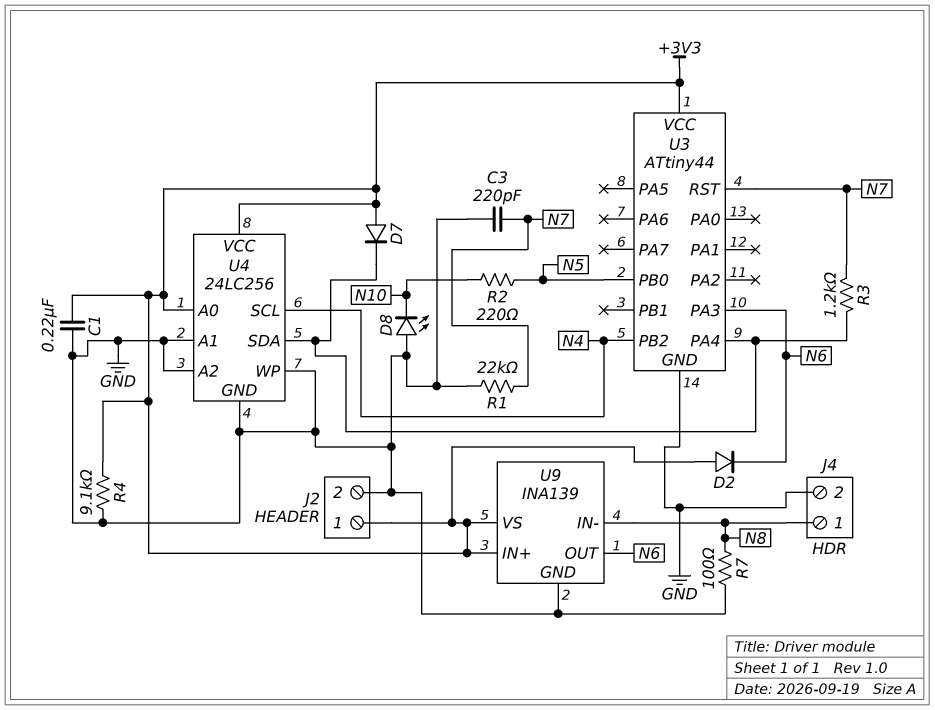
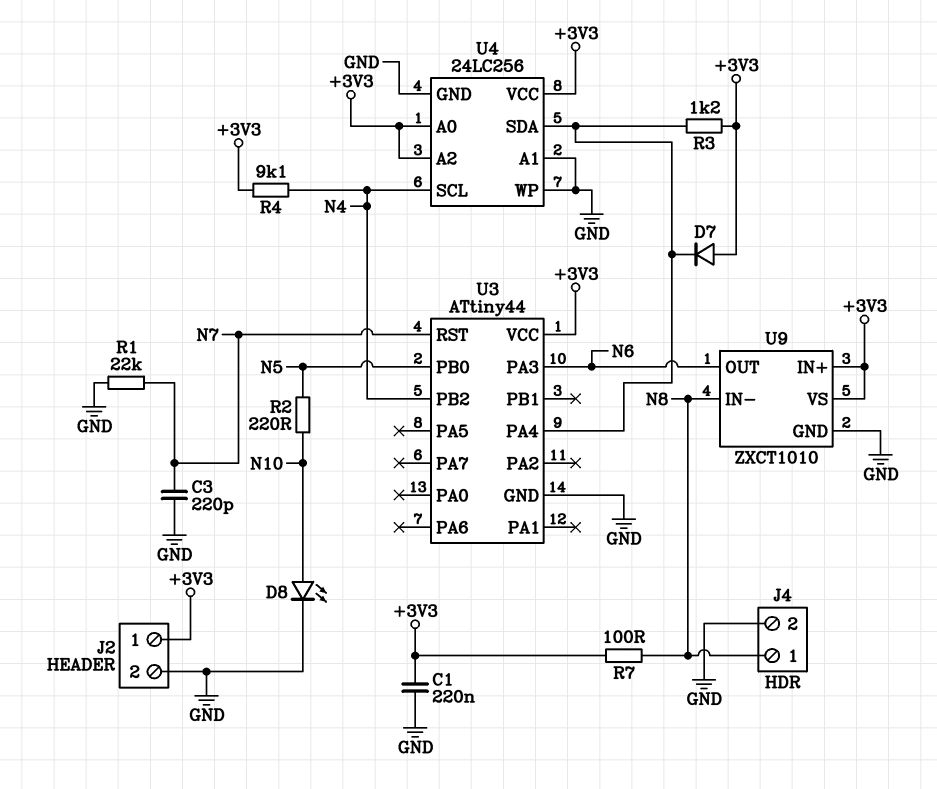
D2: diode (A +3V3, K N6) -> none
D8: LED (A GND, K N10) -> LED (A N10, K GND)
R3: 1.2k (N7, U3/PA4) -> 1.2k (+3V3, U3/PA4)
R4: 9.1k (+3V3, GND) -> 9.1k (+3V3, N4)
R7: 100 (GND, N8) -> 100 (+3V3, N8)
U4 pin A2: GND -> +3V3
U9: INA139 -> ZXCT1010

